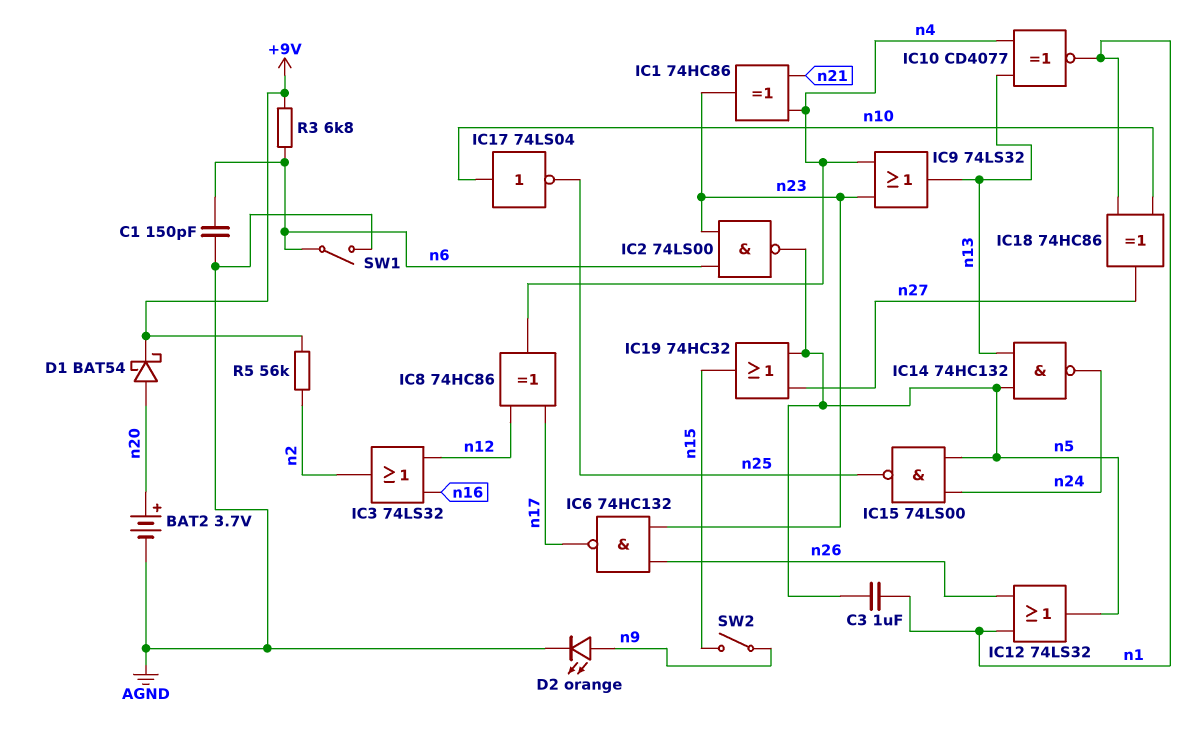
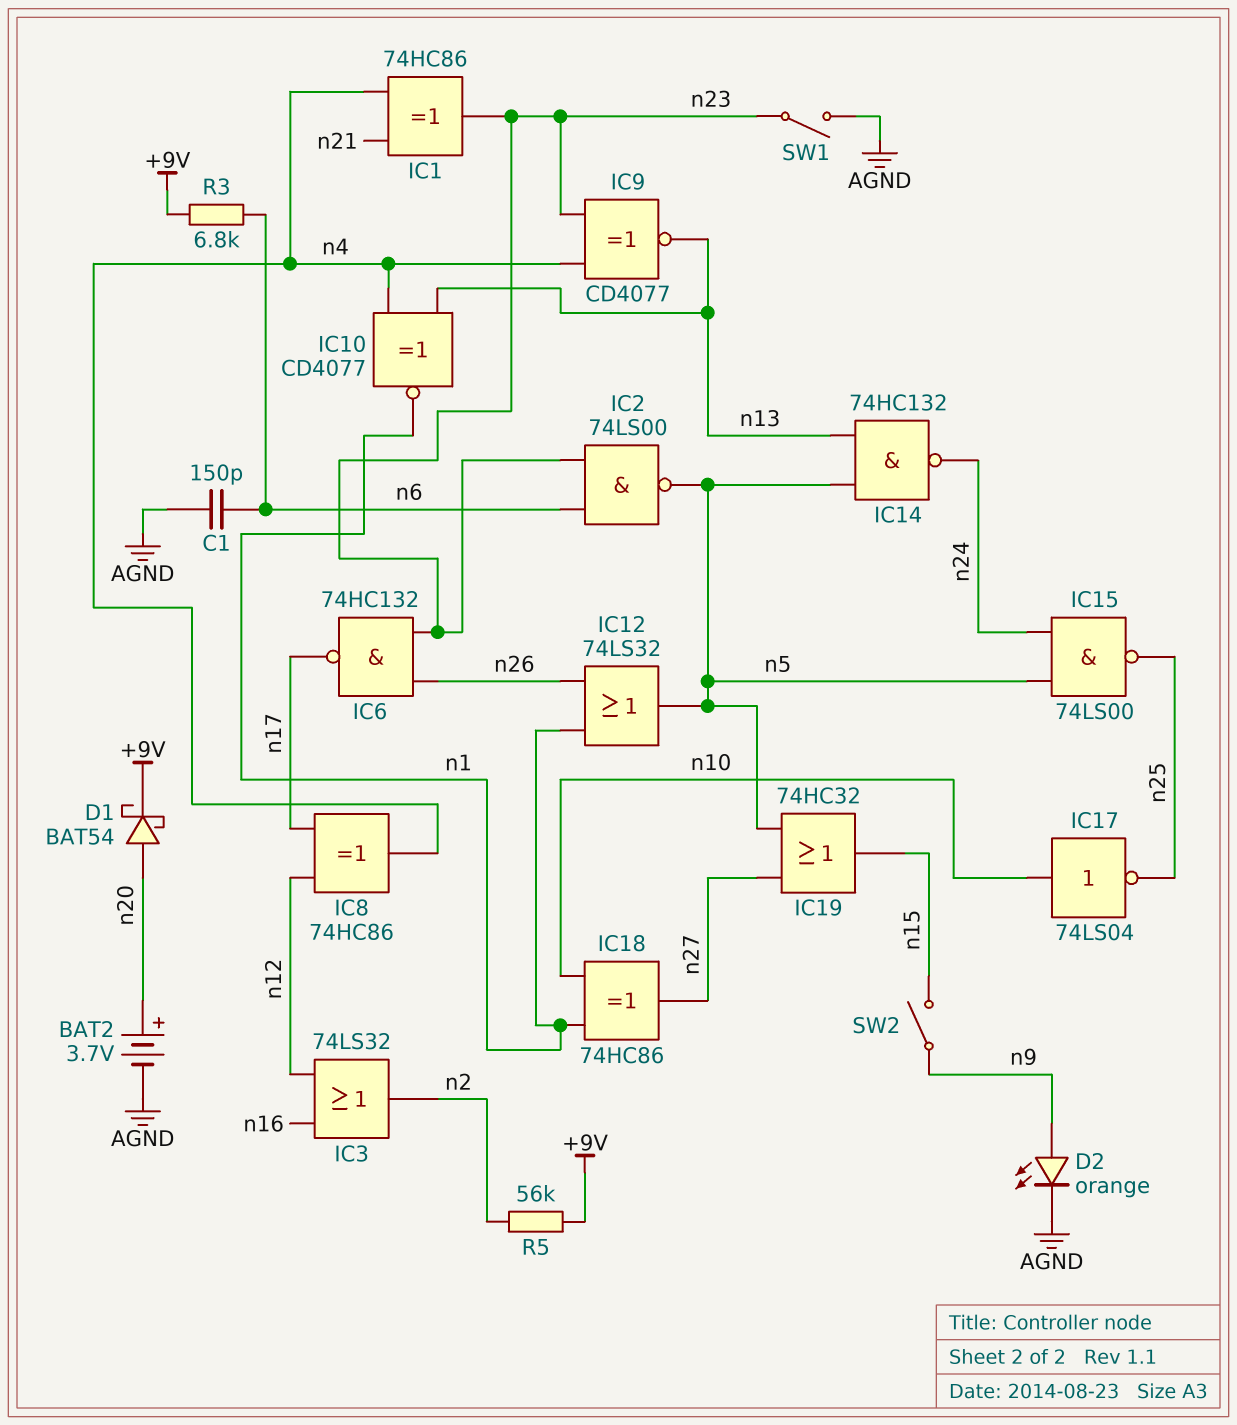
C3: 1uF (n1, n5) -> none
IC9: OR 74LS32 (in n4, in n23, out n13) -> XNOR CD4077 (in n4, in n23, out n13)
SW1: switch (AGND, n6) -> switch (AGND, n23)

